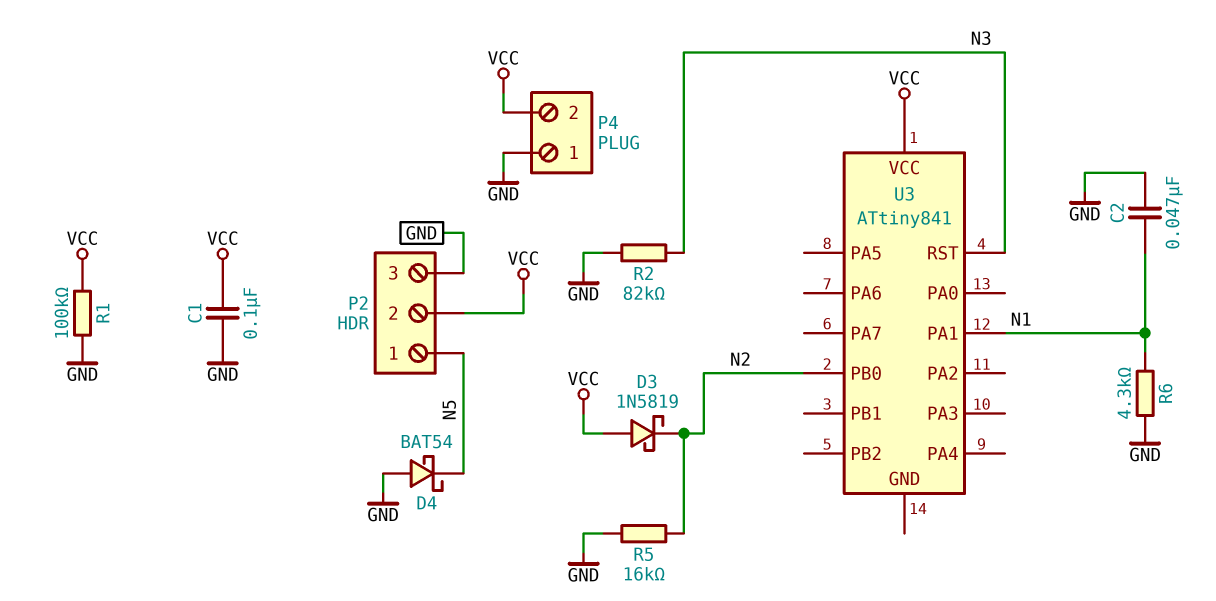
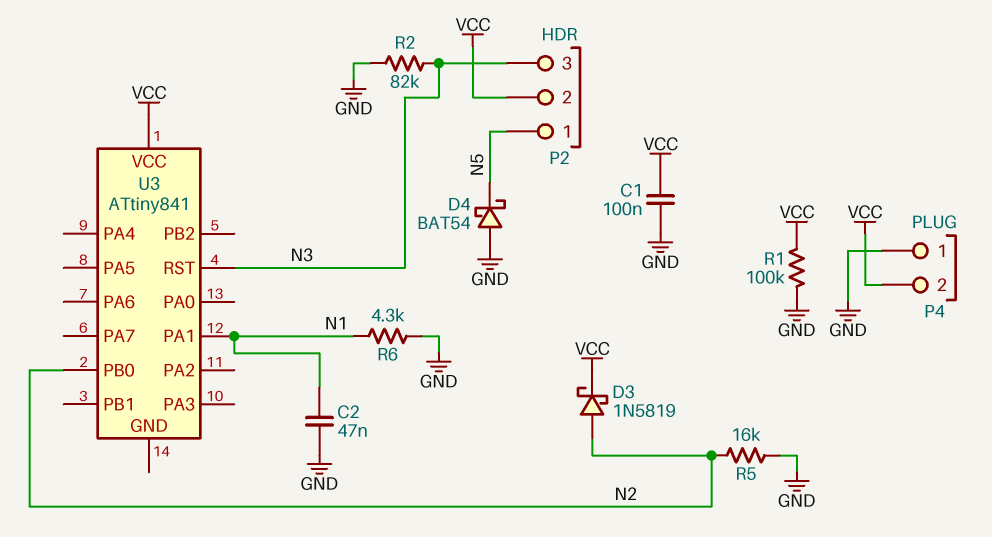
D3: schottky 1N5819 (A VCC, K N2) -> schottky 1N5819 (A N2, K VCC)
P2 pin 3: GND -> N3

